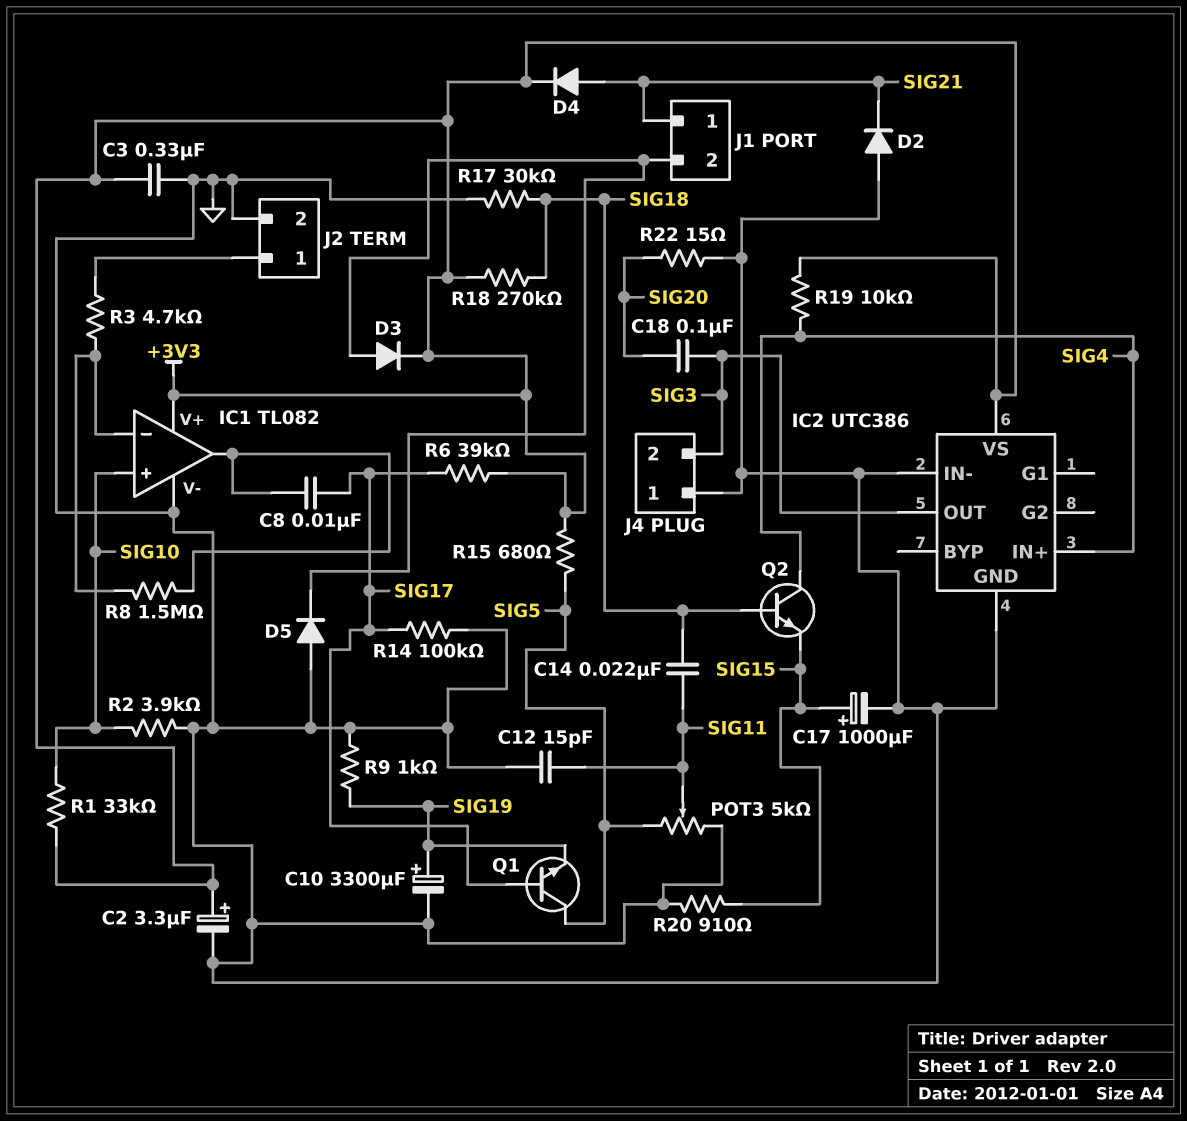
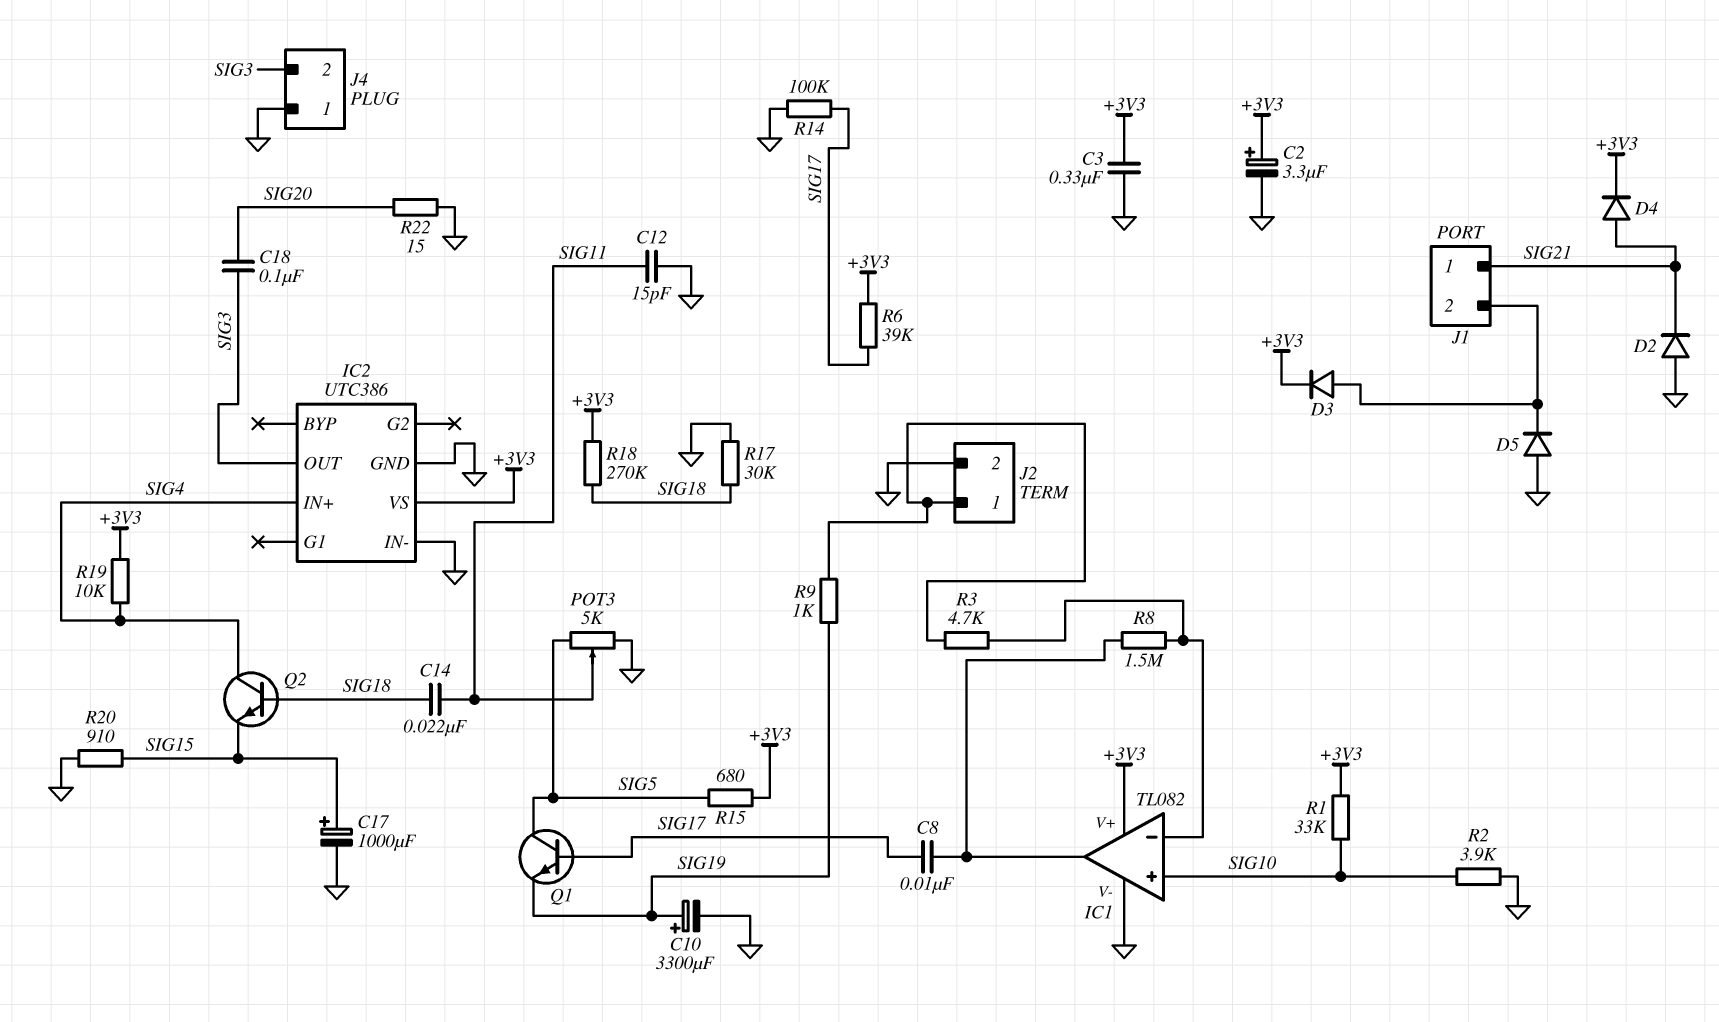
R9: 1k (GND, SIG19) -> 1k (J2/1, SIG19)

